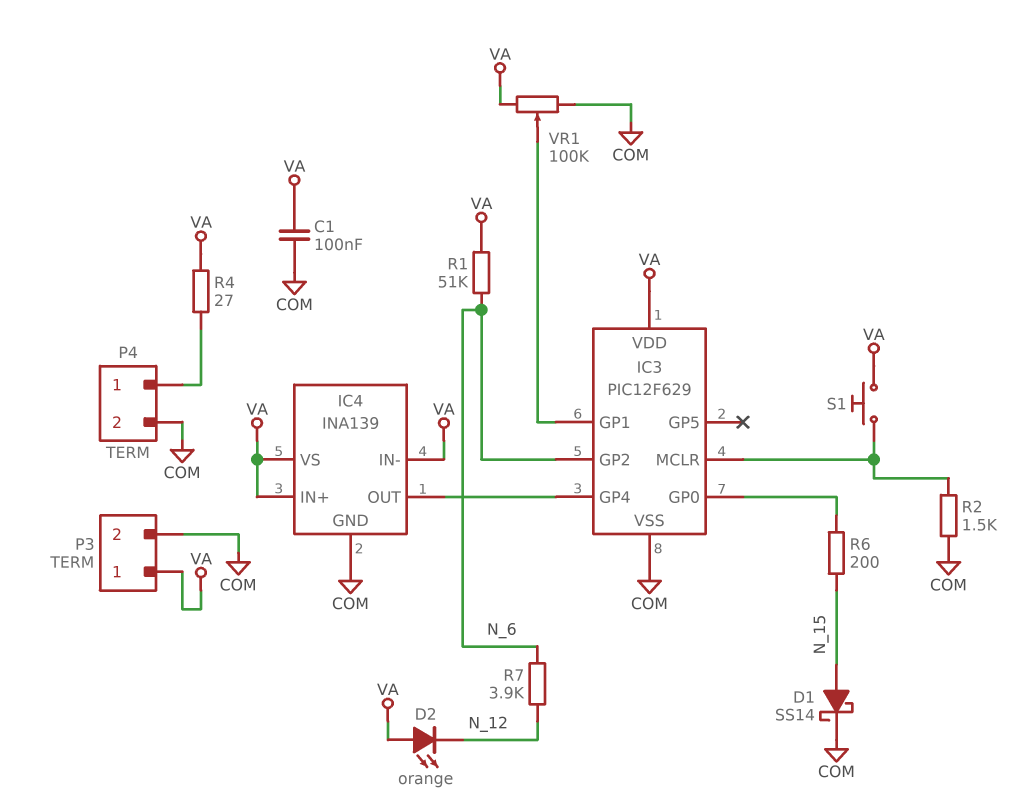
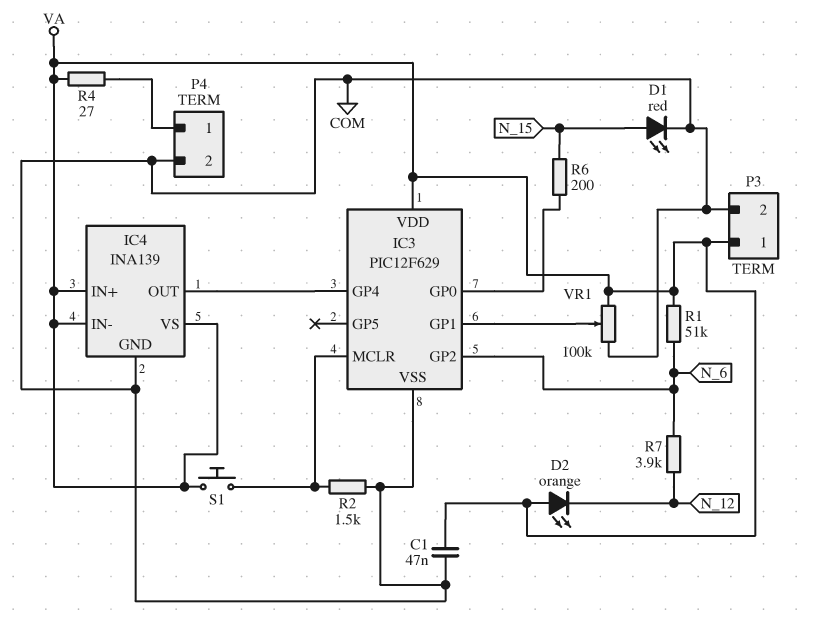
C1: 100nF (COM, VA) -> 47nF (COM, VA)
D1: schottky SS14 (A N_15, K COM) -> LED red (A N_15, K COM)

